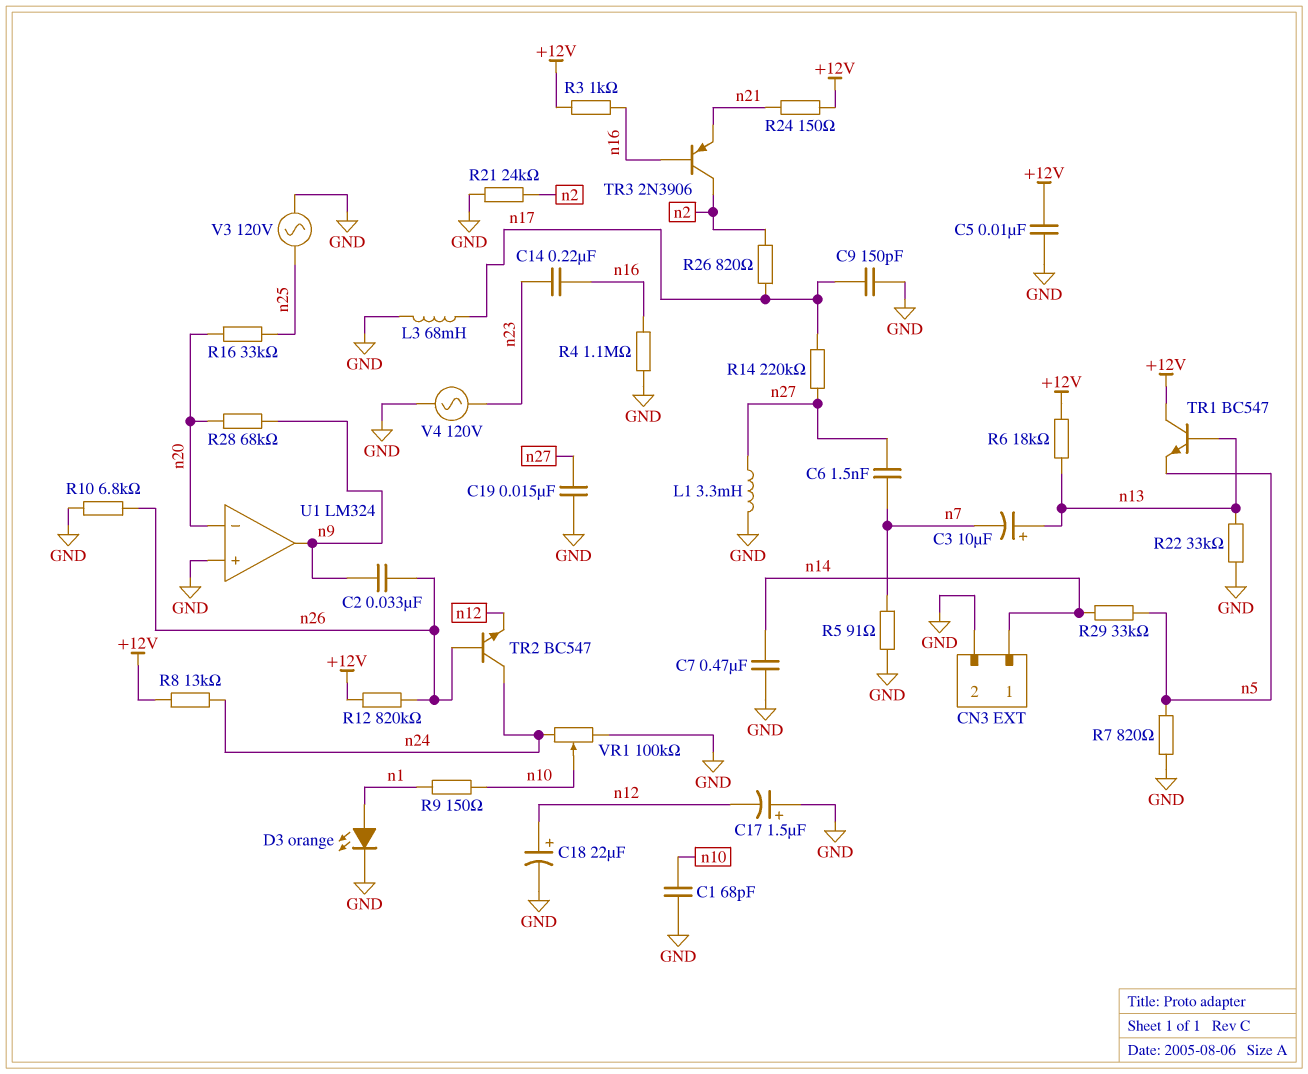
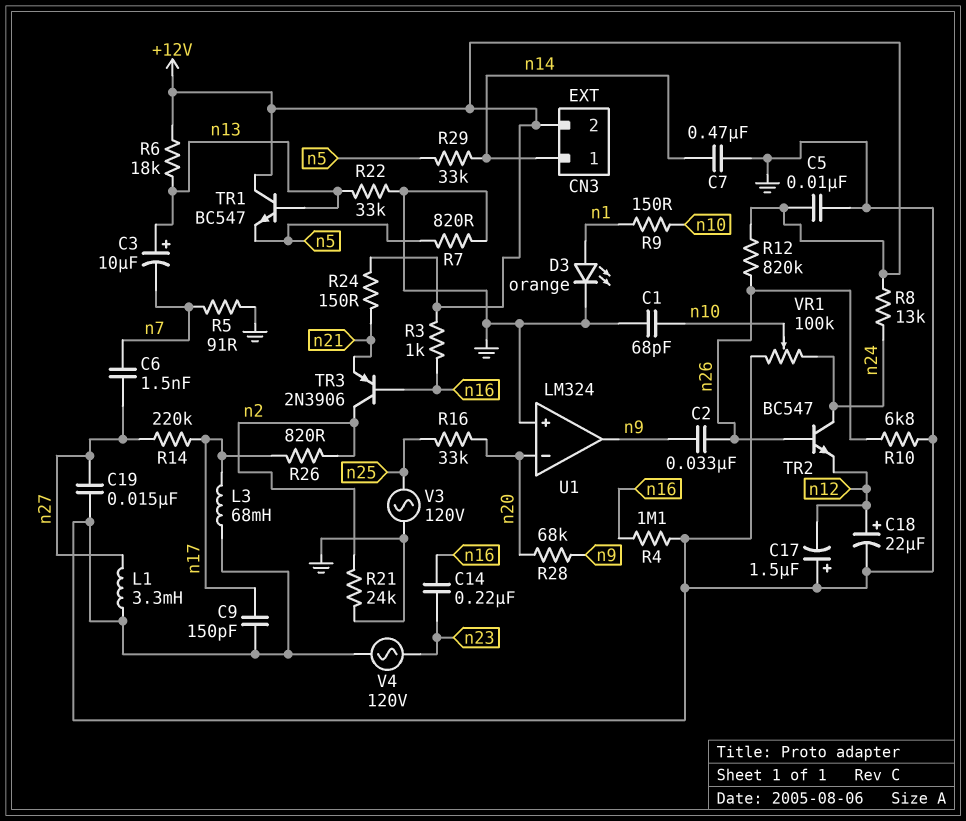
CN3 pin 2: GND -> +12V

